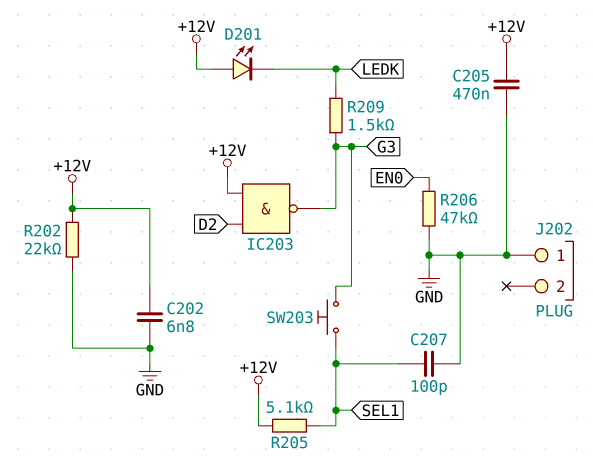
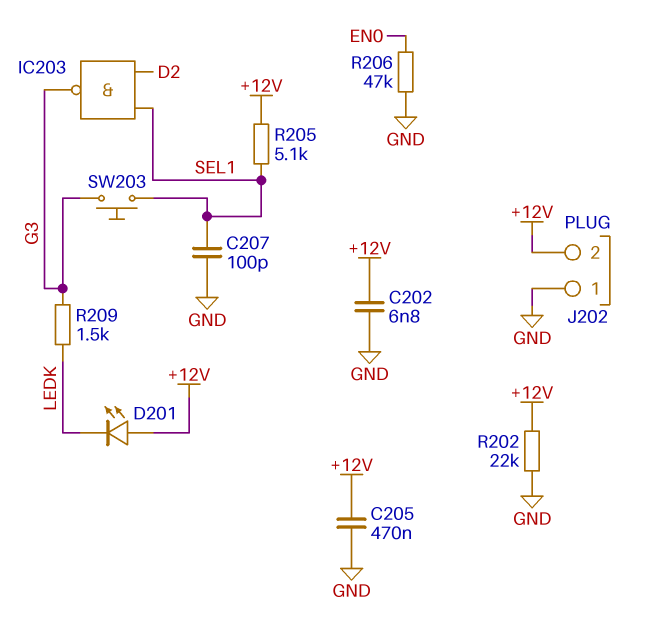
IC203: NAND (in +12V, in D2, out G3) -> NAND (in D2, in SEL1, out G3)
J202 pin 2: none -> +12V

